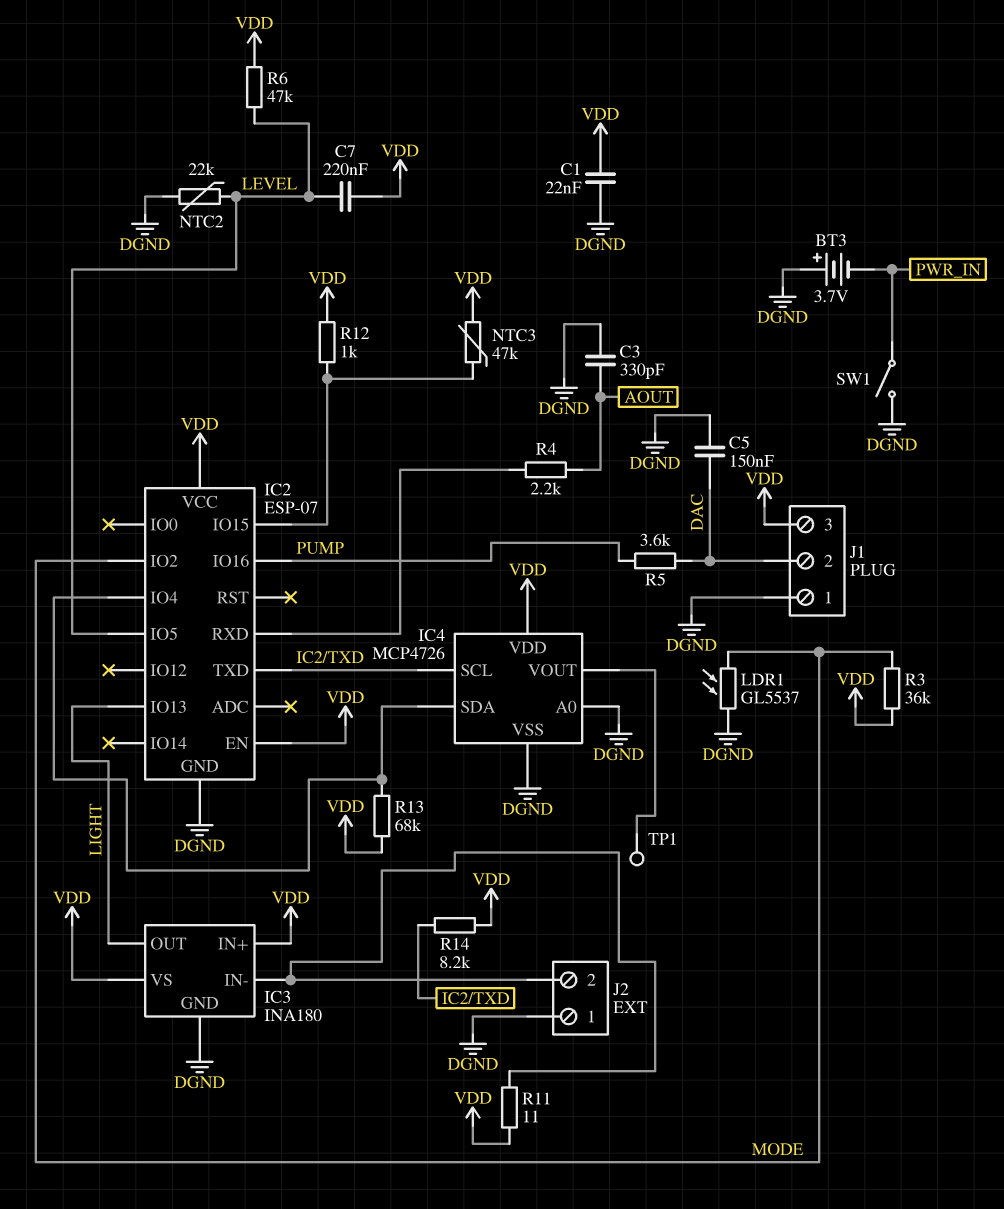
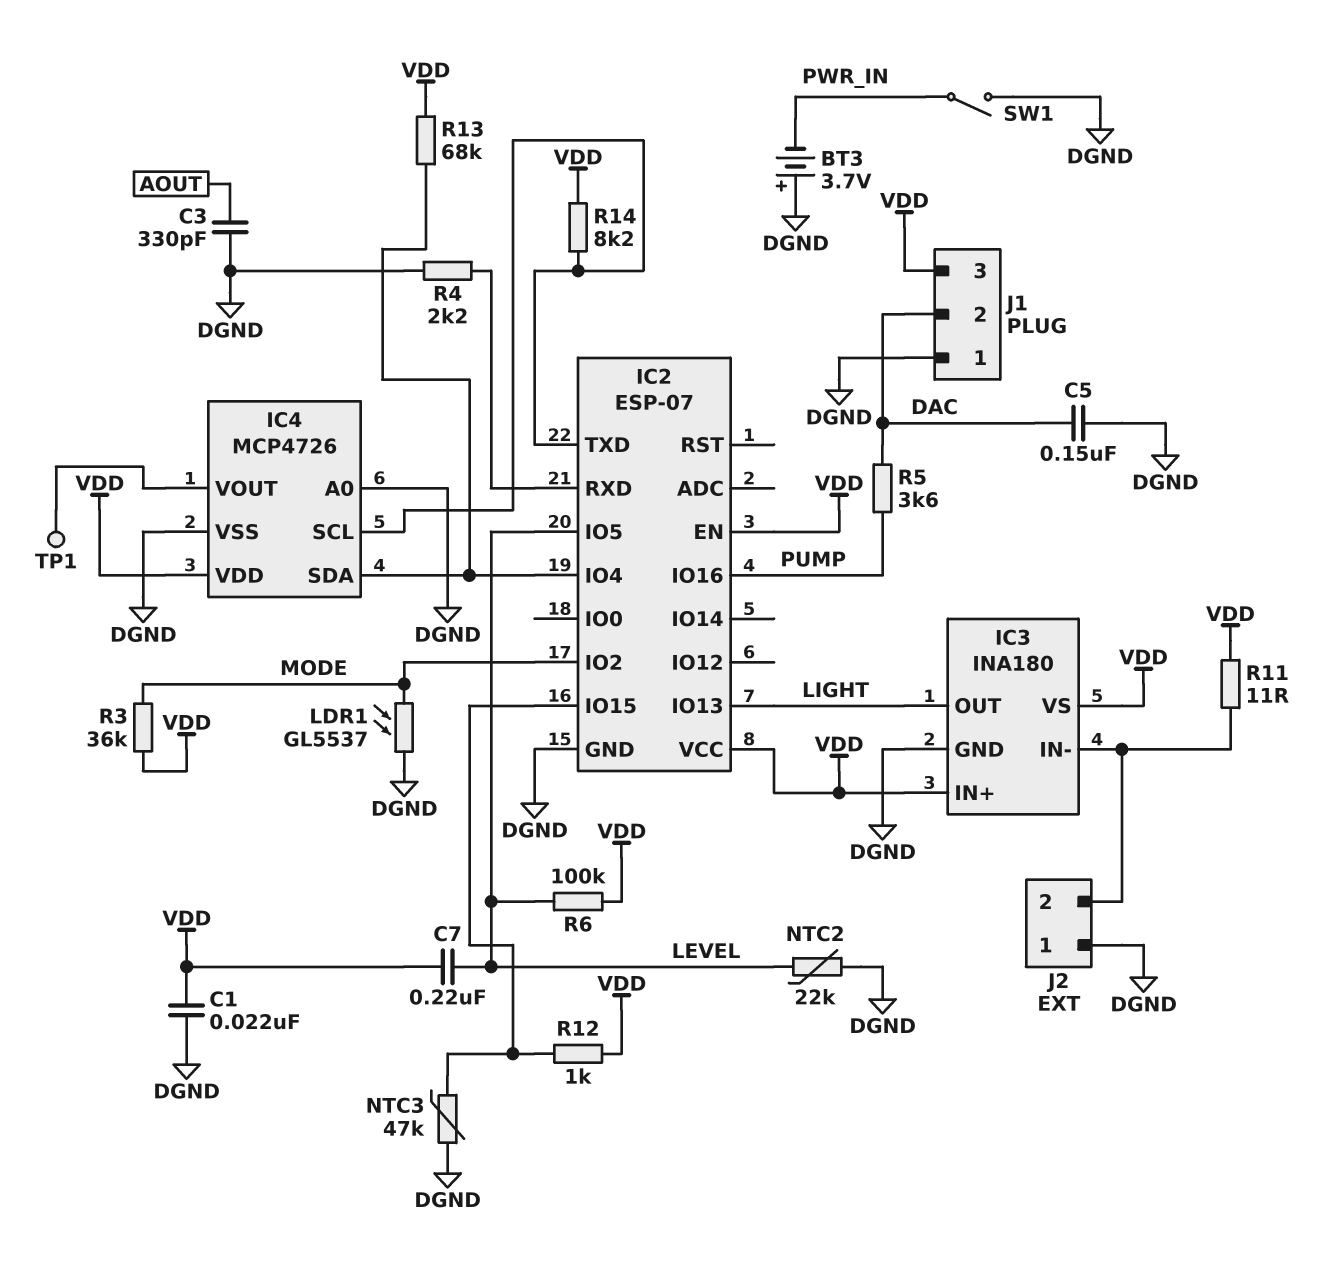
NTC3: 47k (IC2/IO15, VDD) -> 47k (DGND, IC2/IO15)
R4: 2.2k (AOUT, IC2/RXD) -> 2.2k (DGND, IC2/RXD)
R6: 47k (LEVEL, VDD) -> 100k (LEVEL, VDD)

